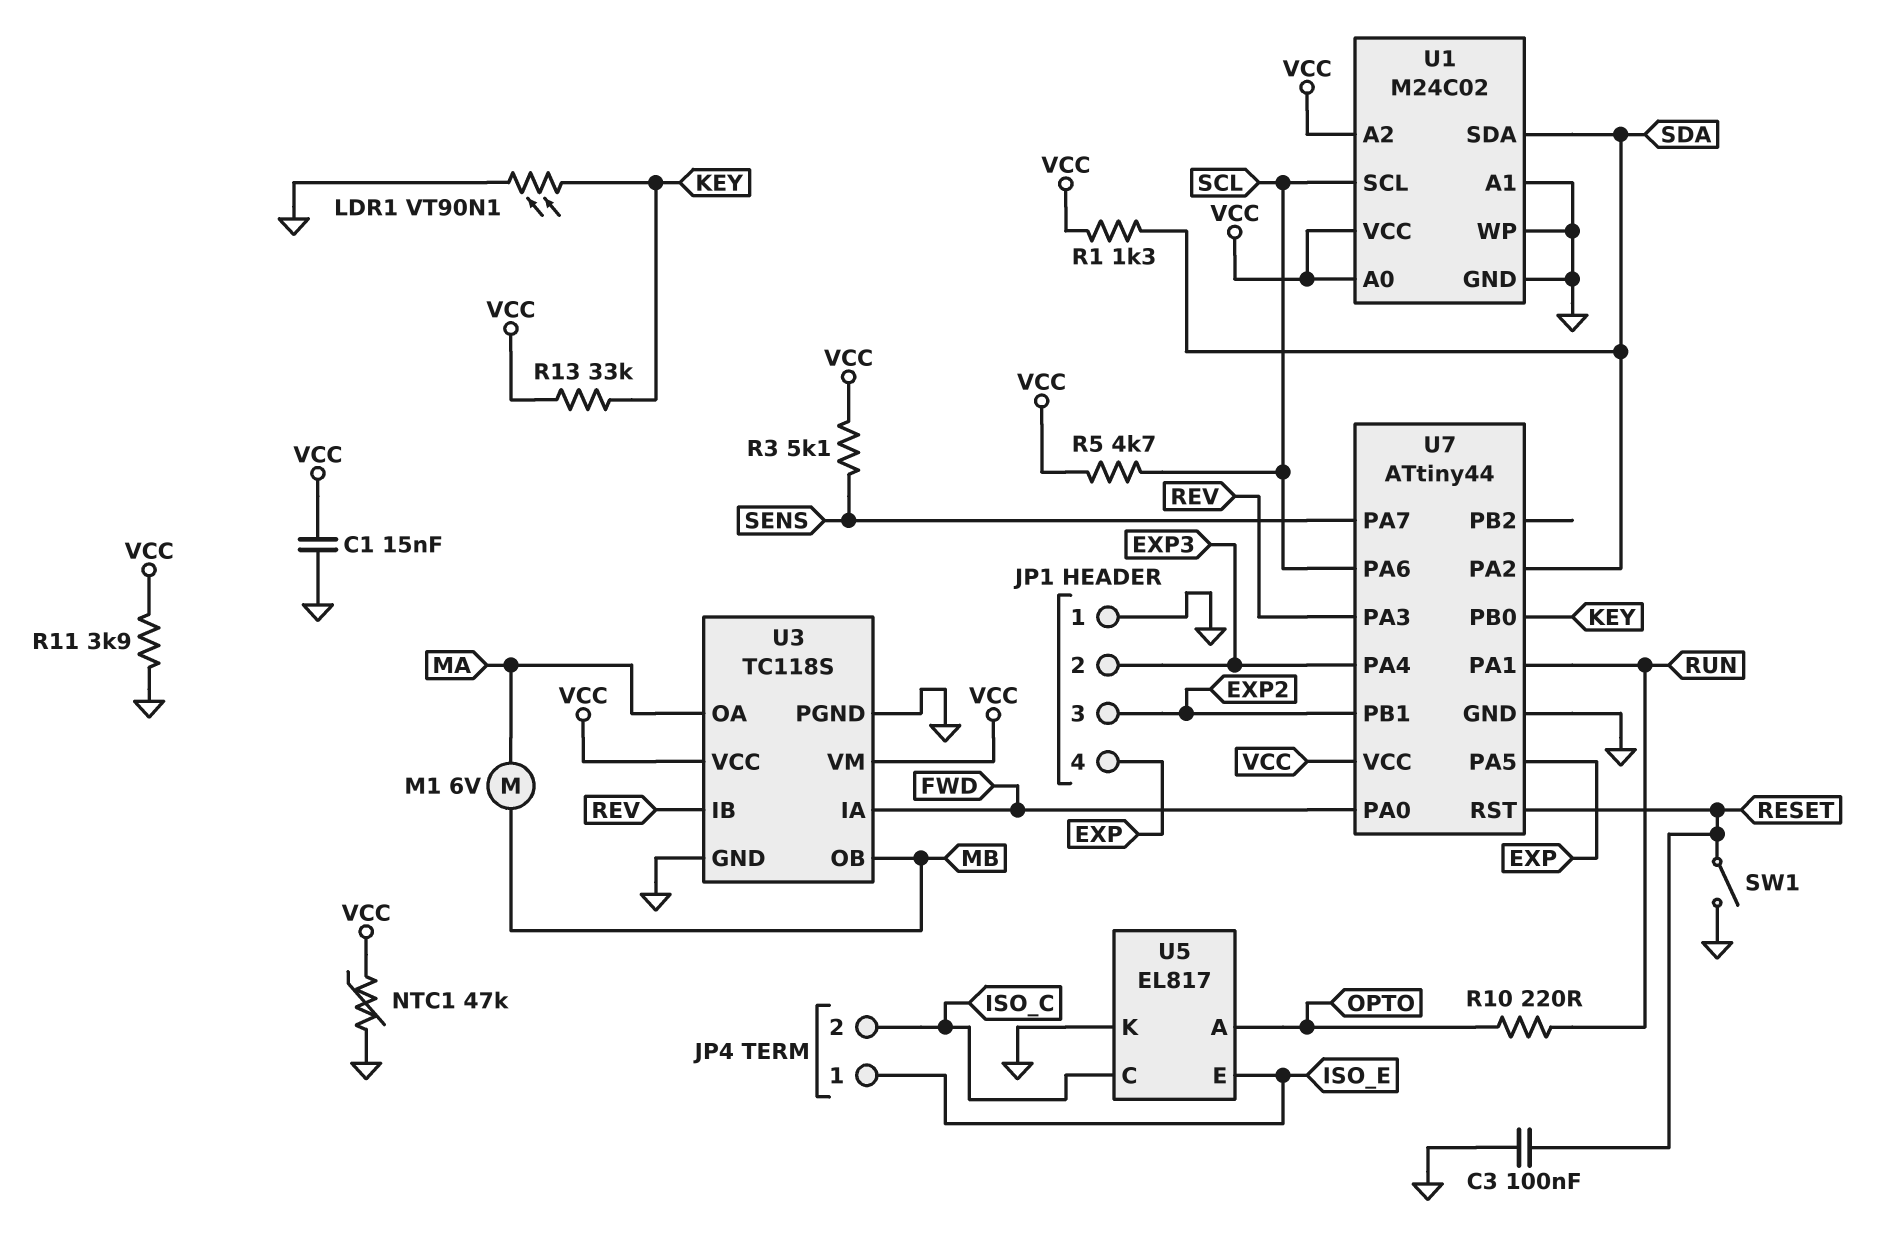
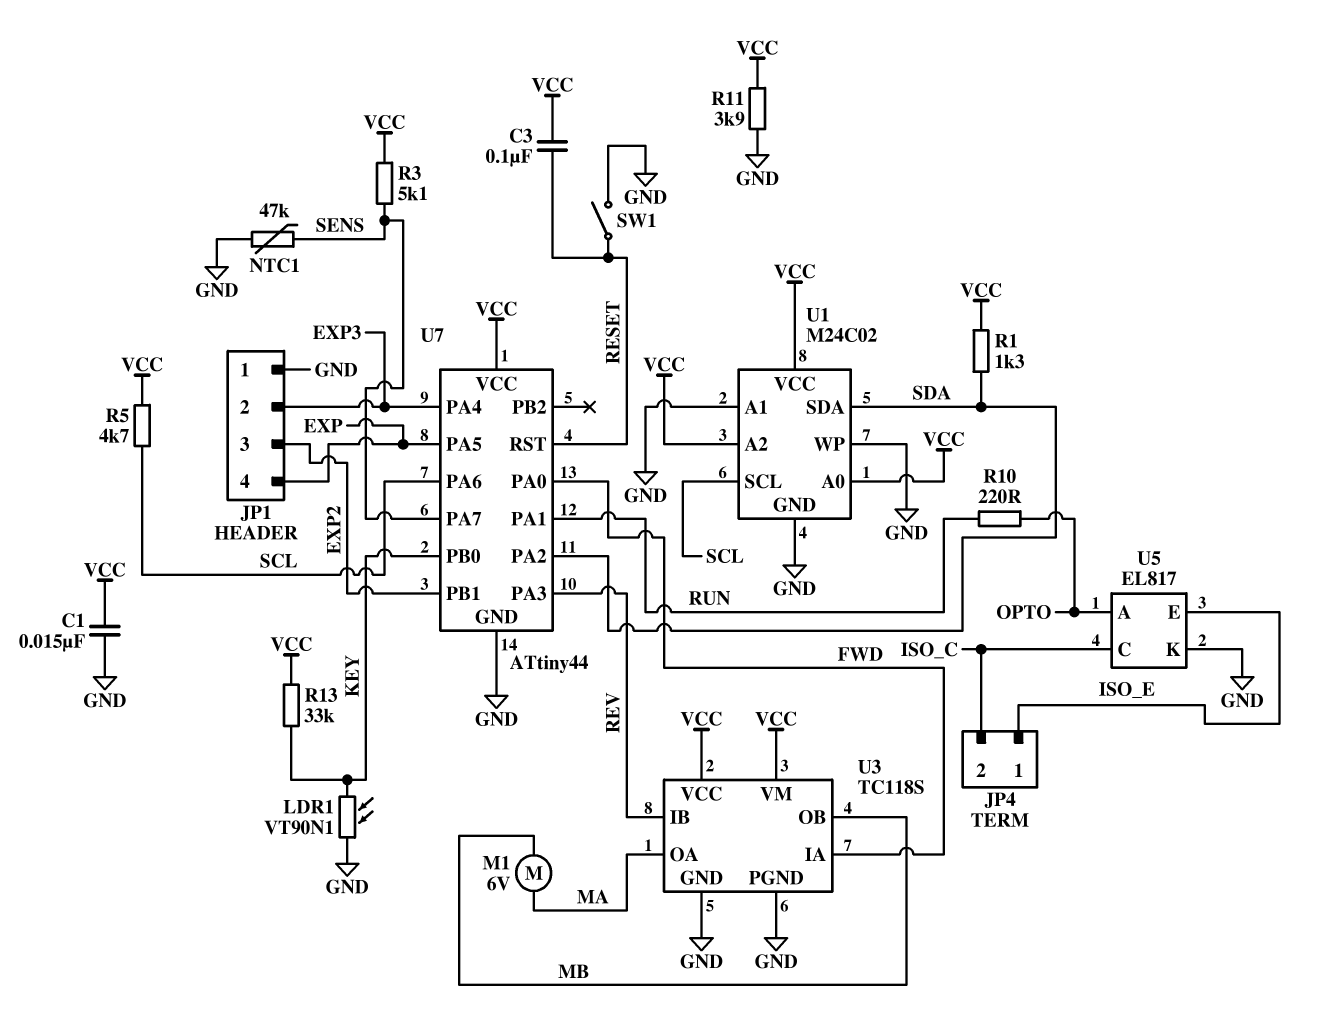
C3: 100nF (GND, RESET) -> 100nF (RESET, VCC)
NTC1: 47k (GND, VCC) -> 47k (GND, SENS)

